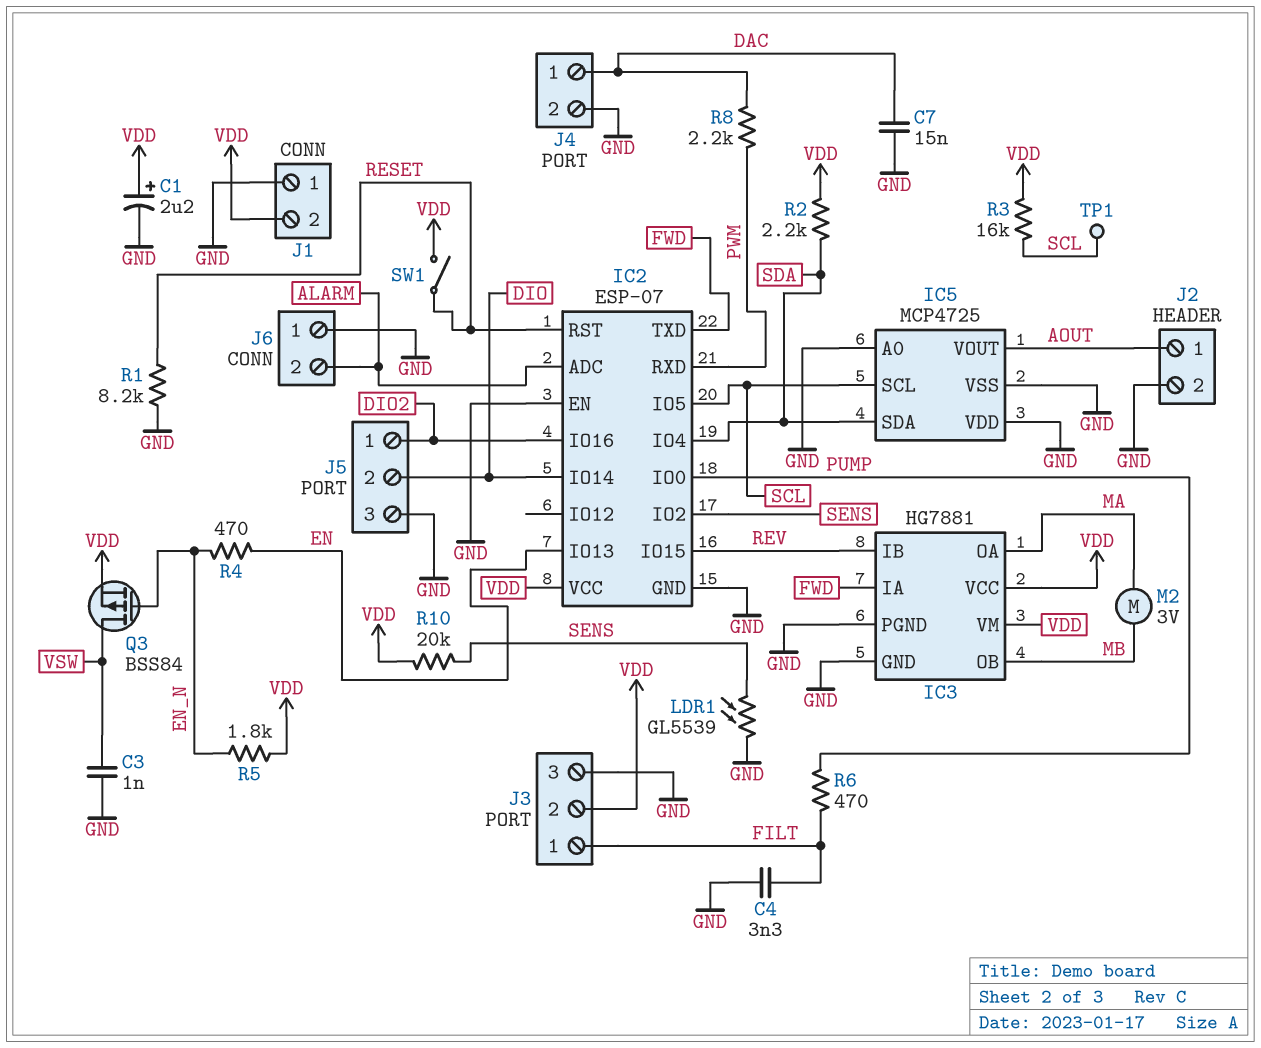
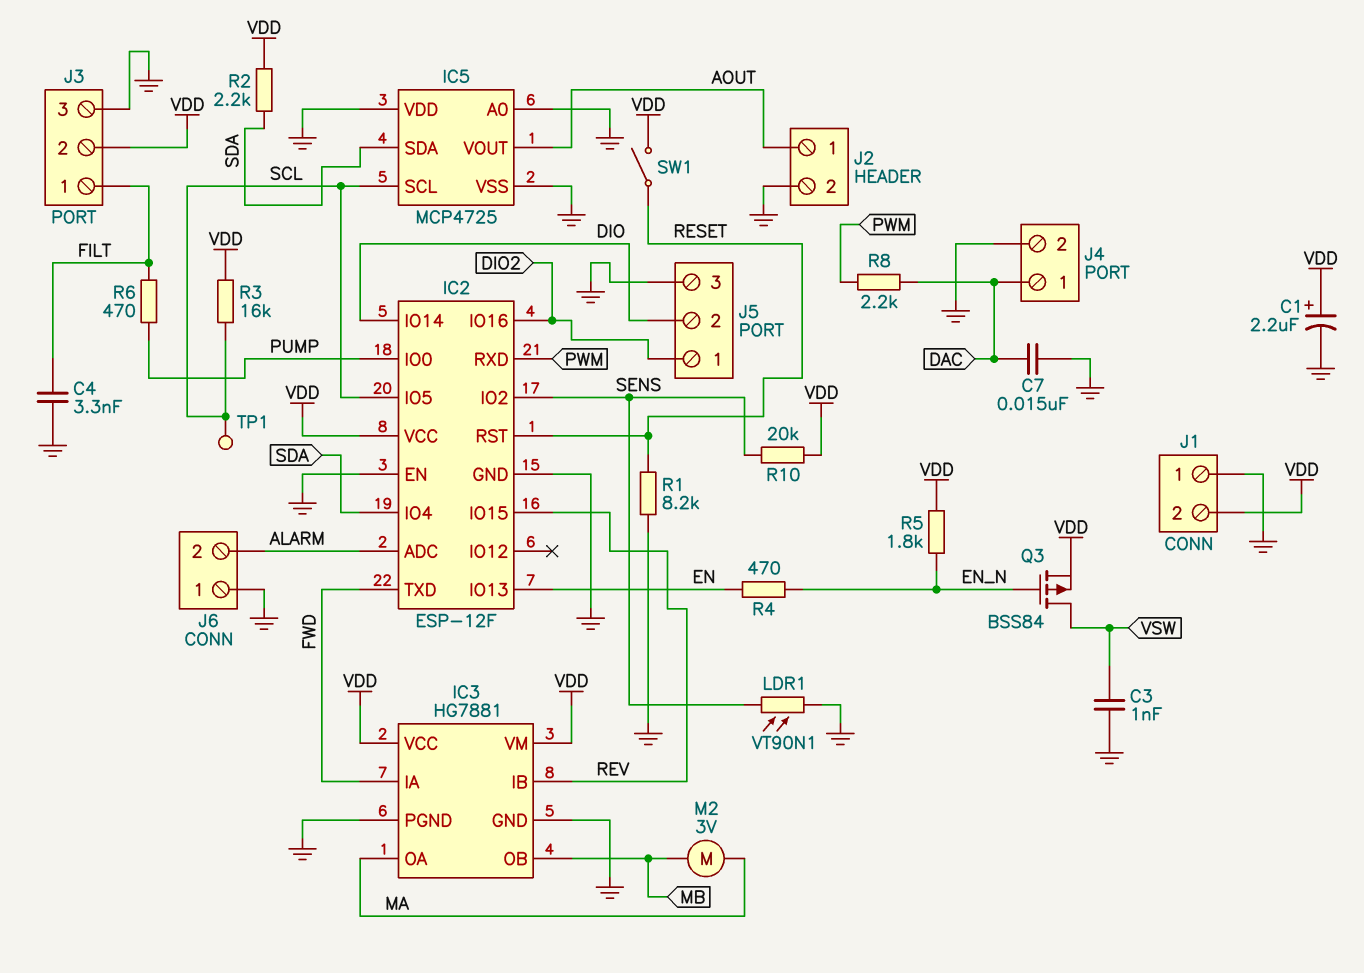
IC2: ESP-07 -> ESP-12F
LDR1: GL5539 (GND, SENS) -> VT90N1 (GND, SENS)

